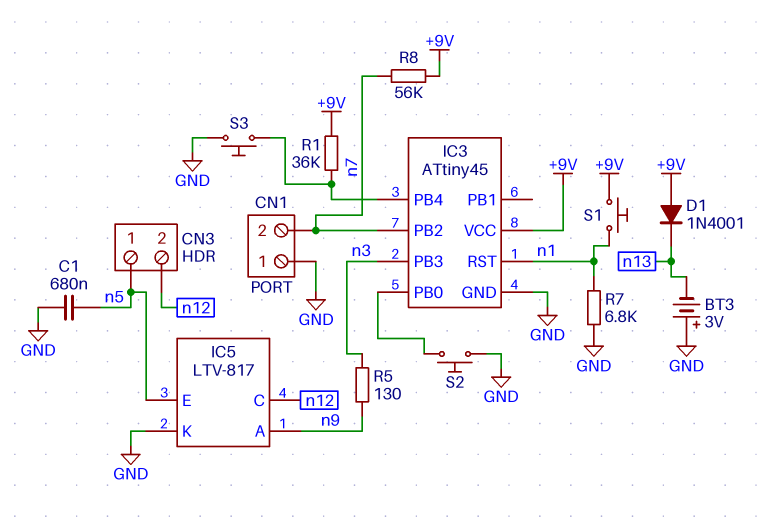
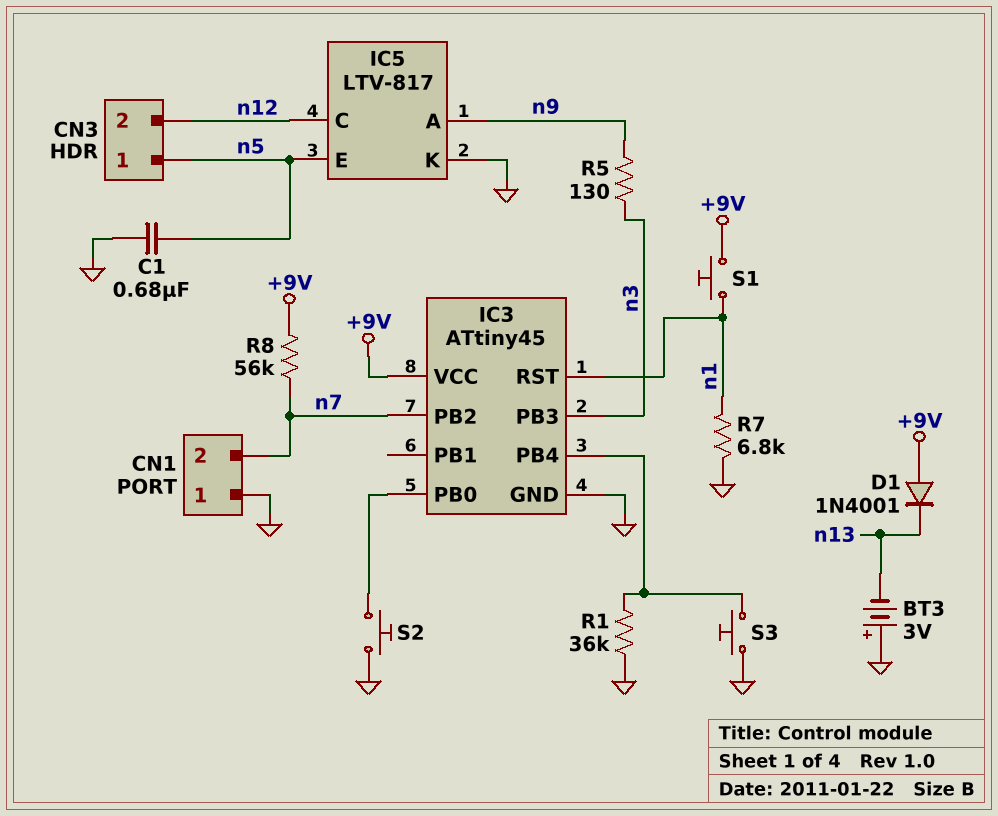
R1: 36k (+9V, IC3/PB4) -> 36k (GND, IC3/PB4)

